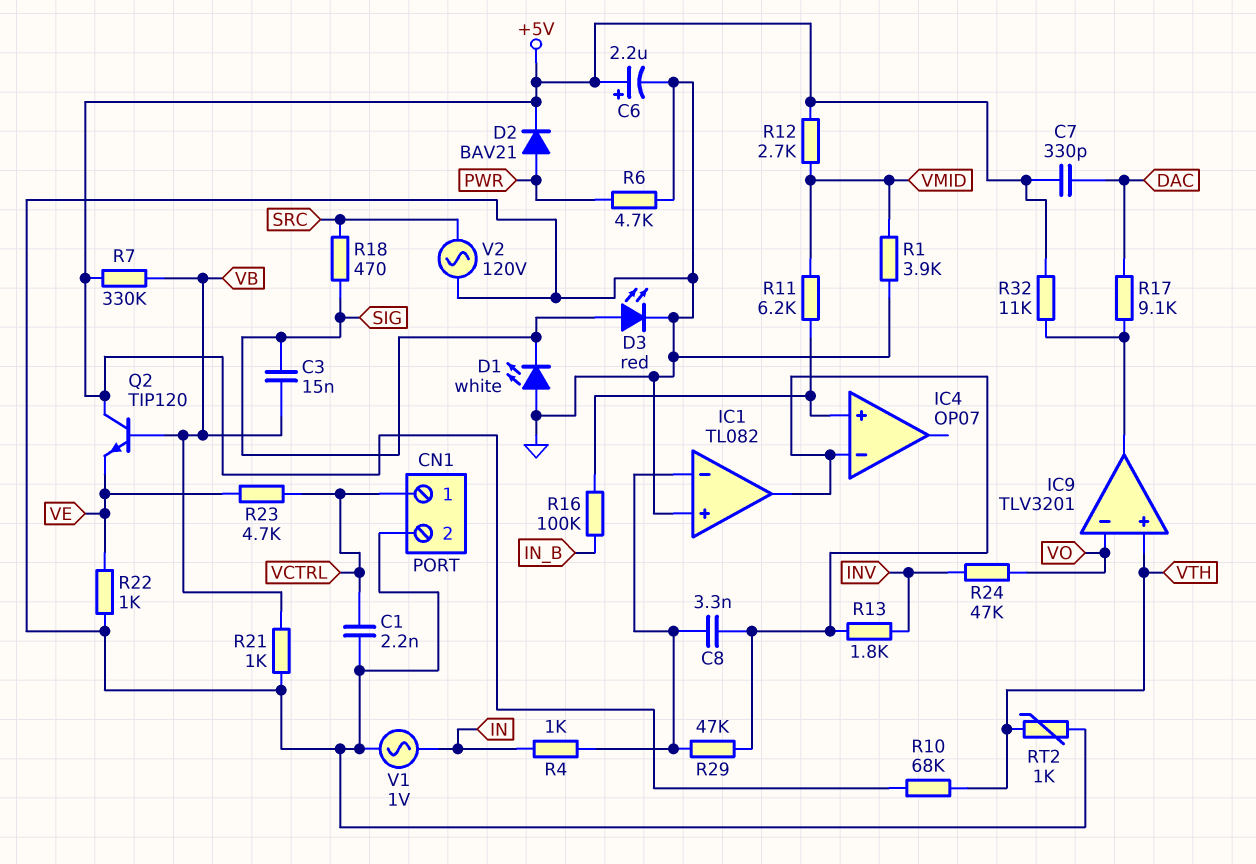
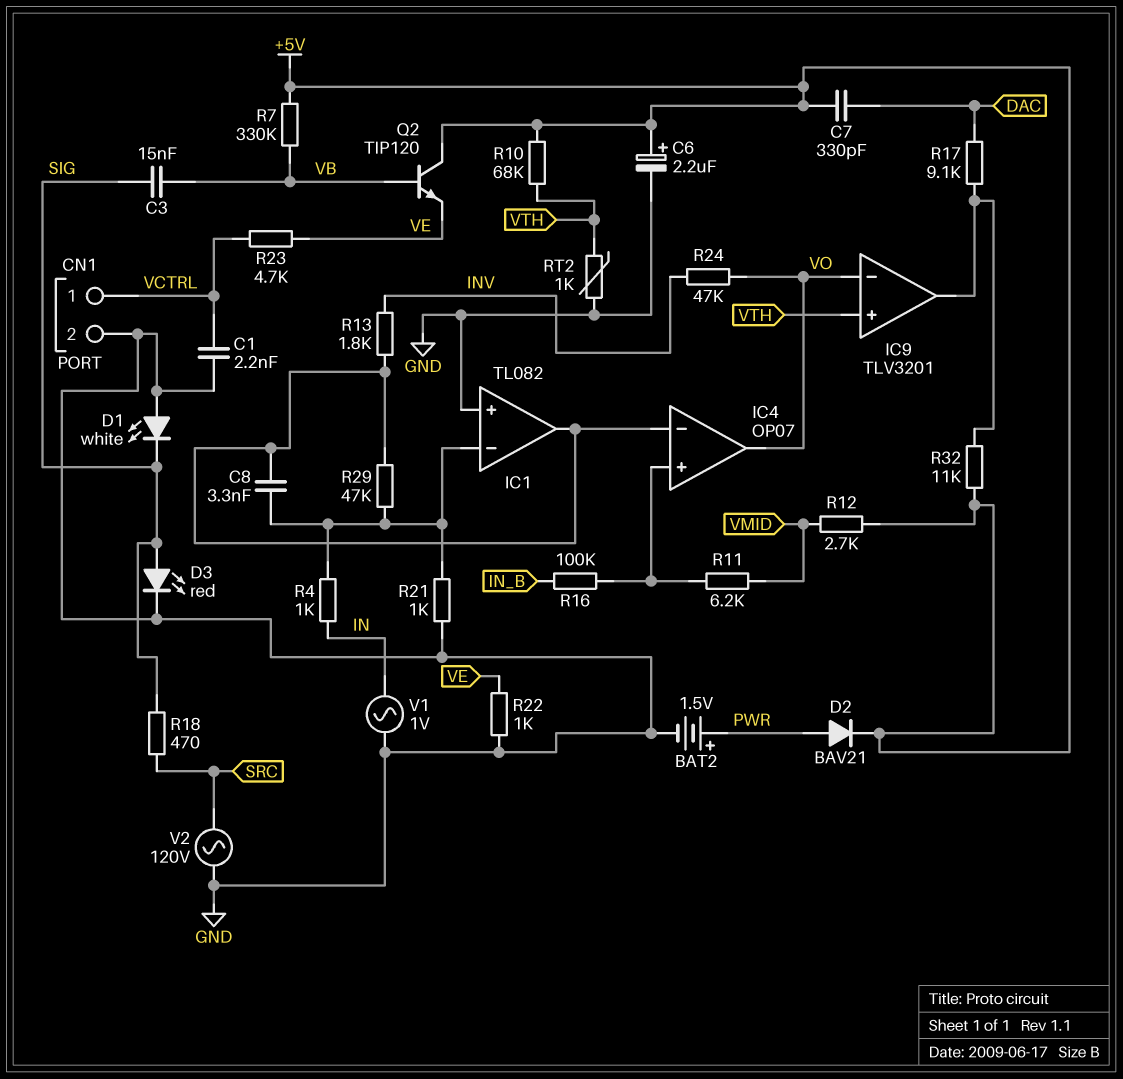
BAT2: none -> 1.5V (plus PWR, minus GND)
IC4 pin out: none -> VO
R1: 3.9k (GND, VMID) -> none
R6: 4.7k (GND, PWR) -> none
R21: 1k (GND, VB) -> 1k (GND, IC1/in-)

